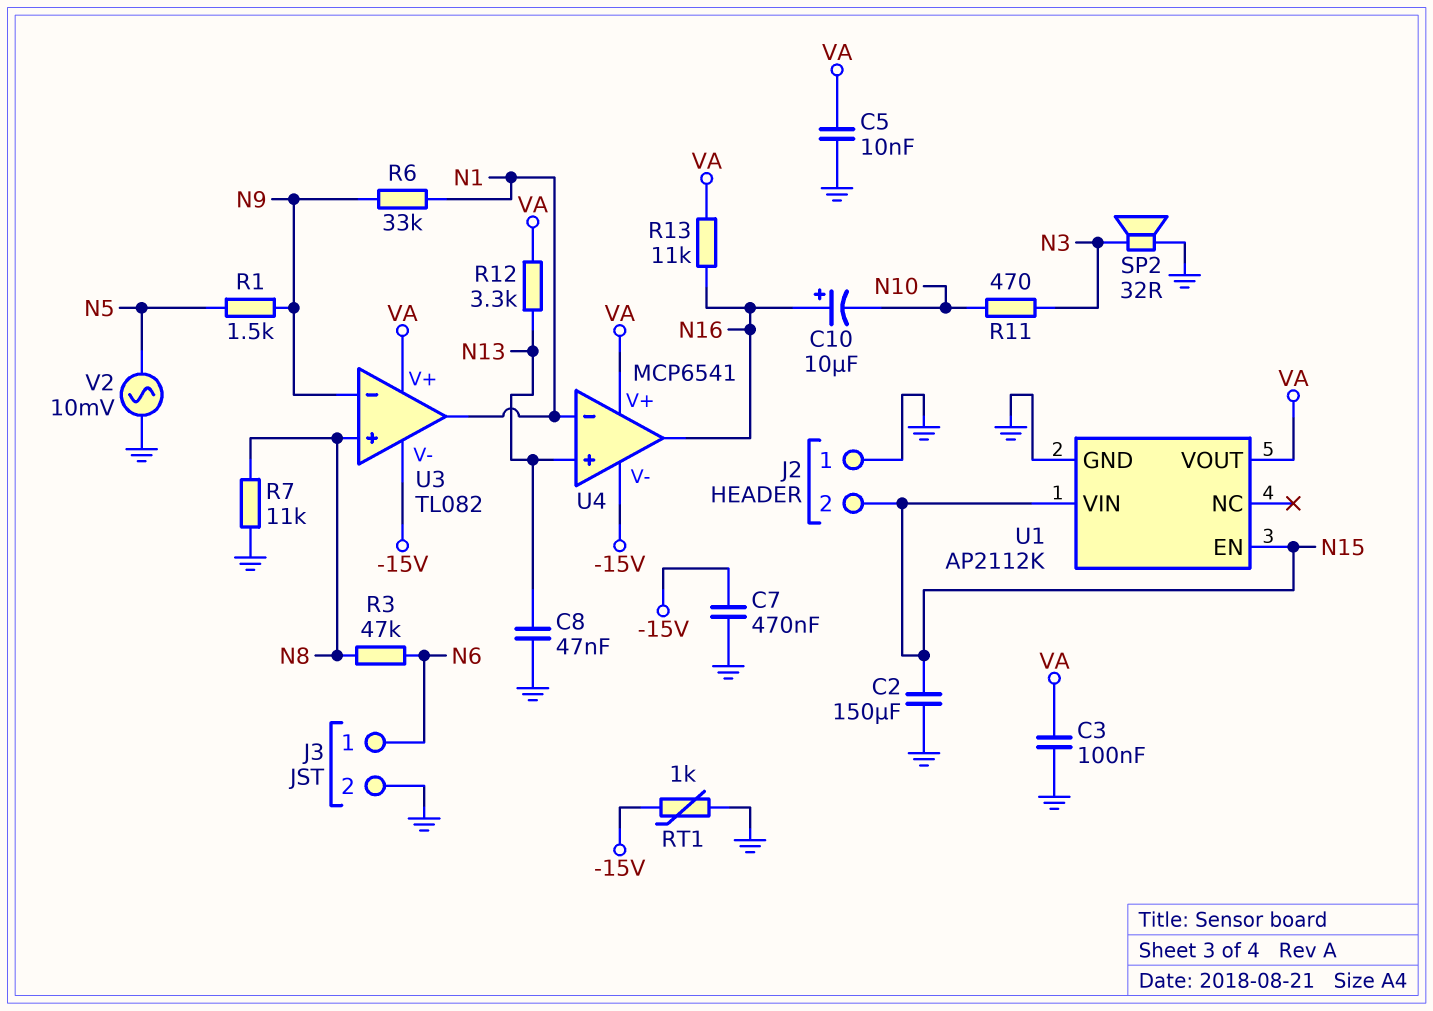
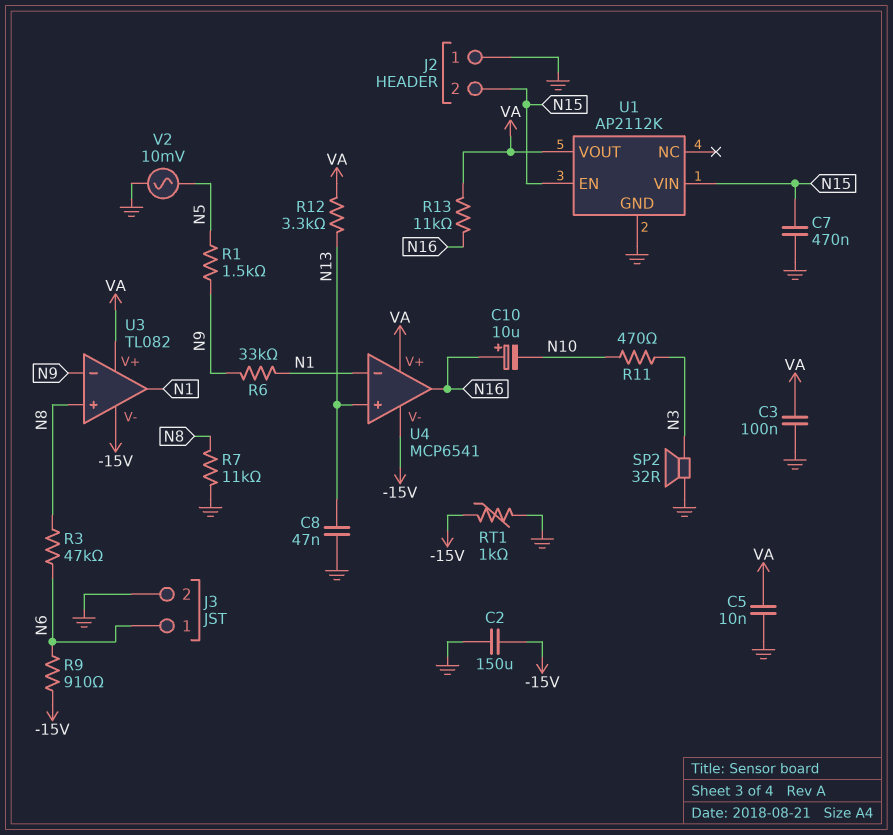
C2: 150uF (GND, N15) -> 150uF (-15V, GND)
C7: 470nF (-15V, GND) -> 470nF (GND, N15)
R9: none -> 910 (-15V, N6)

